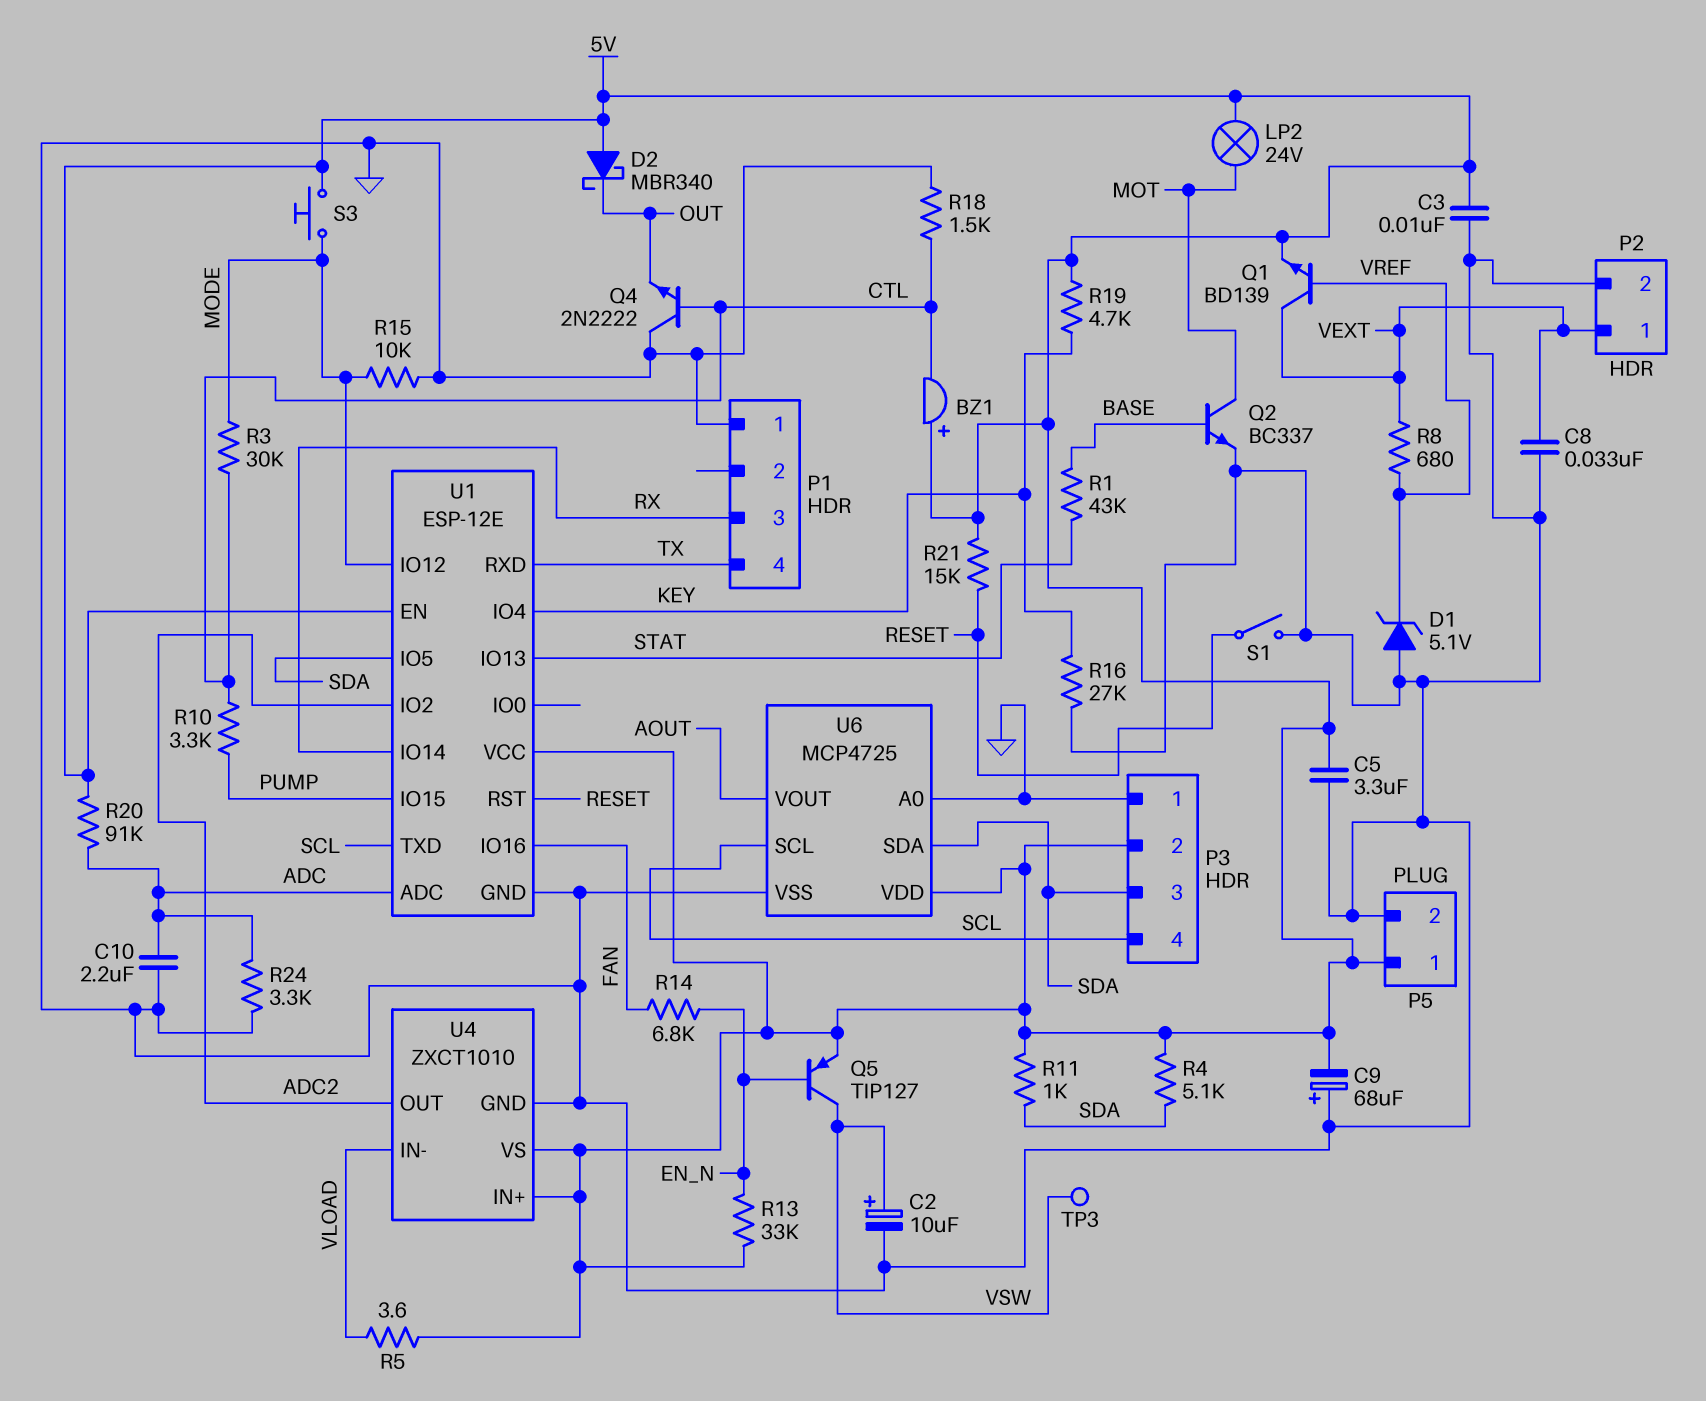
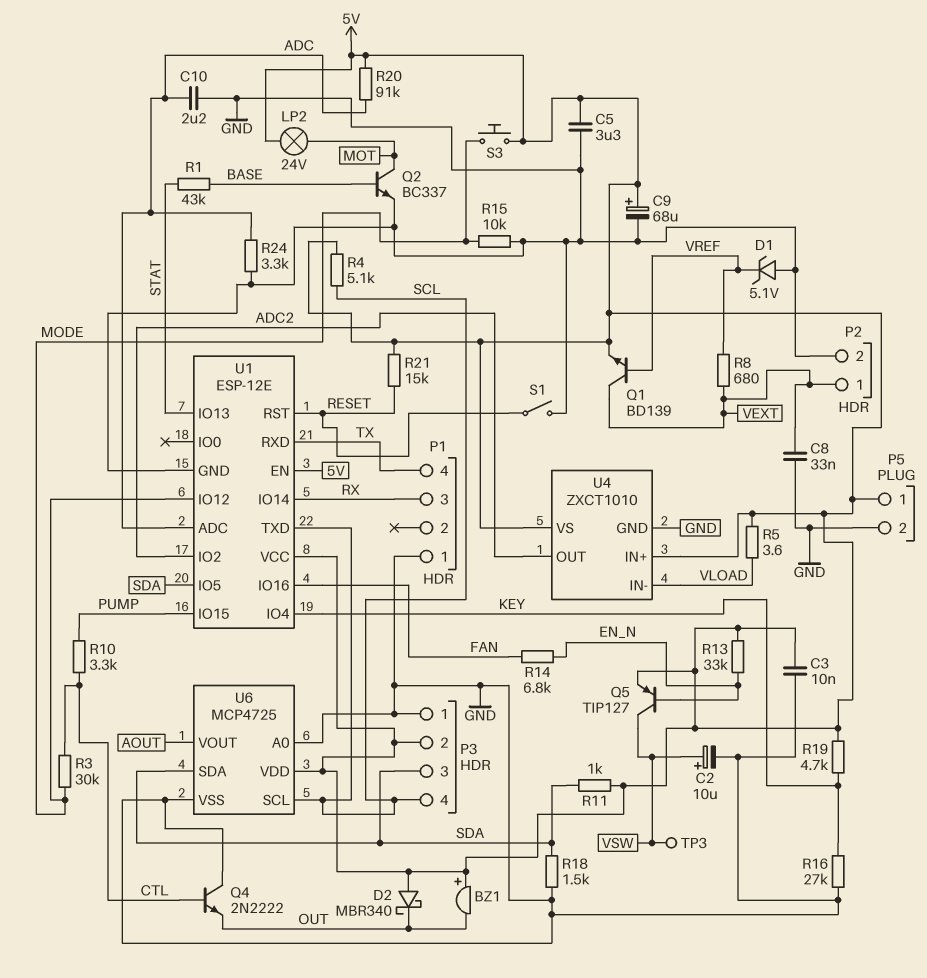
BZ1: buzzer (plus 5V, minus CTL) -> buzzer (plus 5V, minus OUT)
C9: 68uF (plus GND, minus 5V) -> 68uF (plus 5V, minus GND)
R4: 5.1k (5V, SDA) -> 5.1k (5V, SCL)
R18: 1.5k (CTL, GND) -> 1.5k (GND, SDA)

